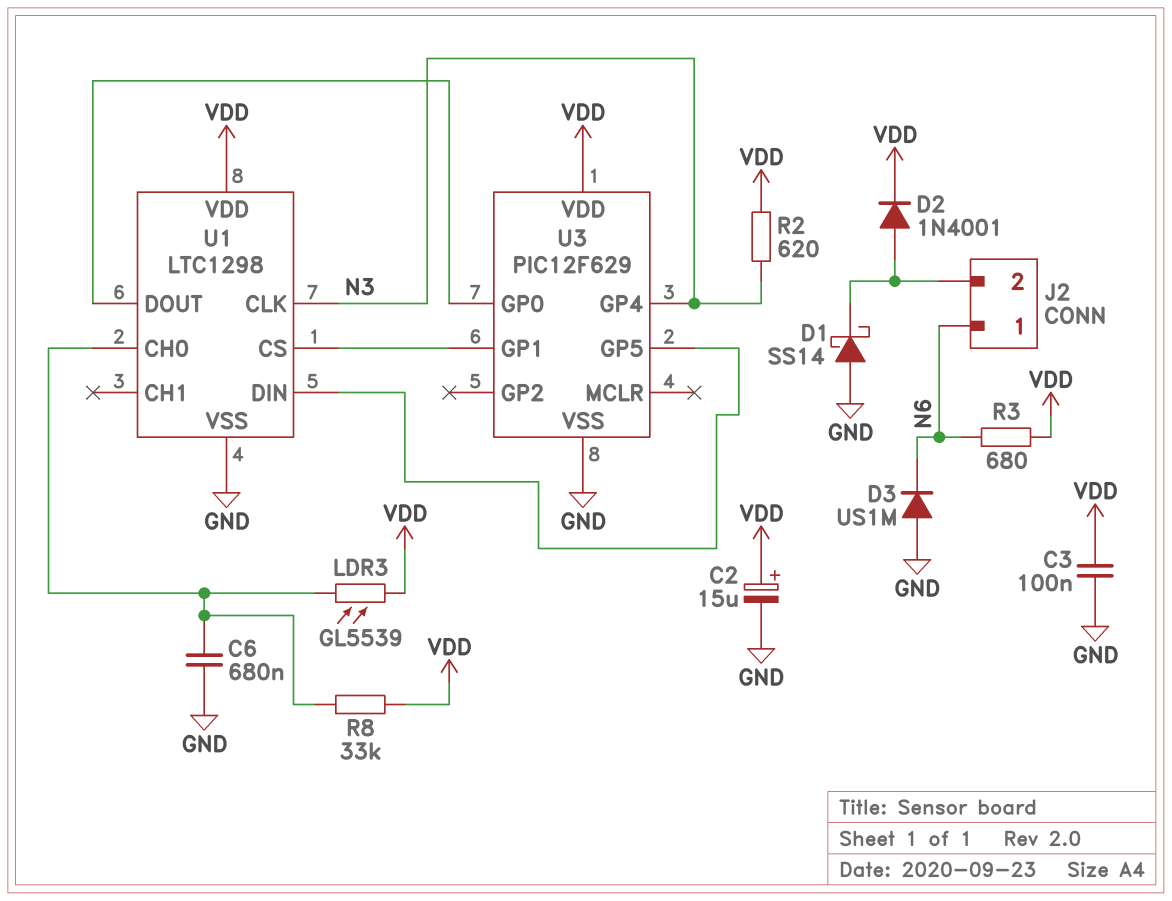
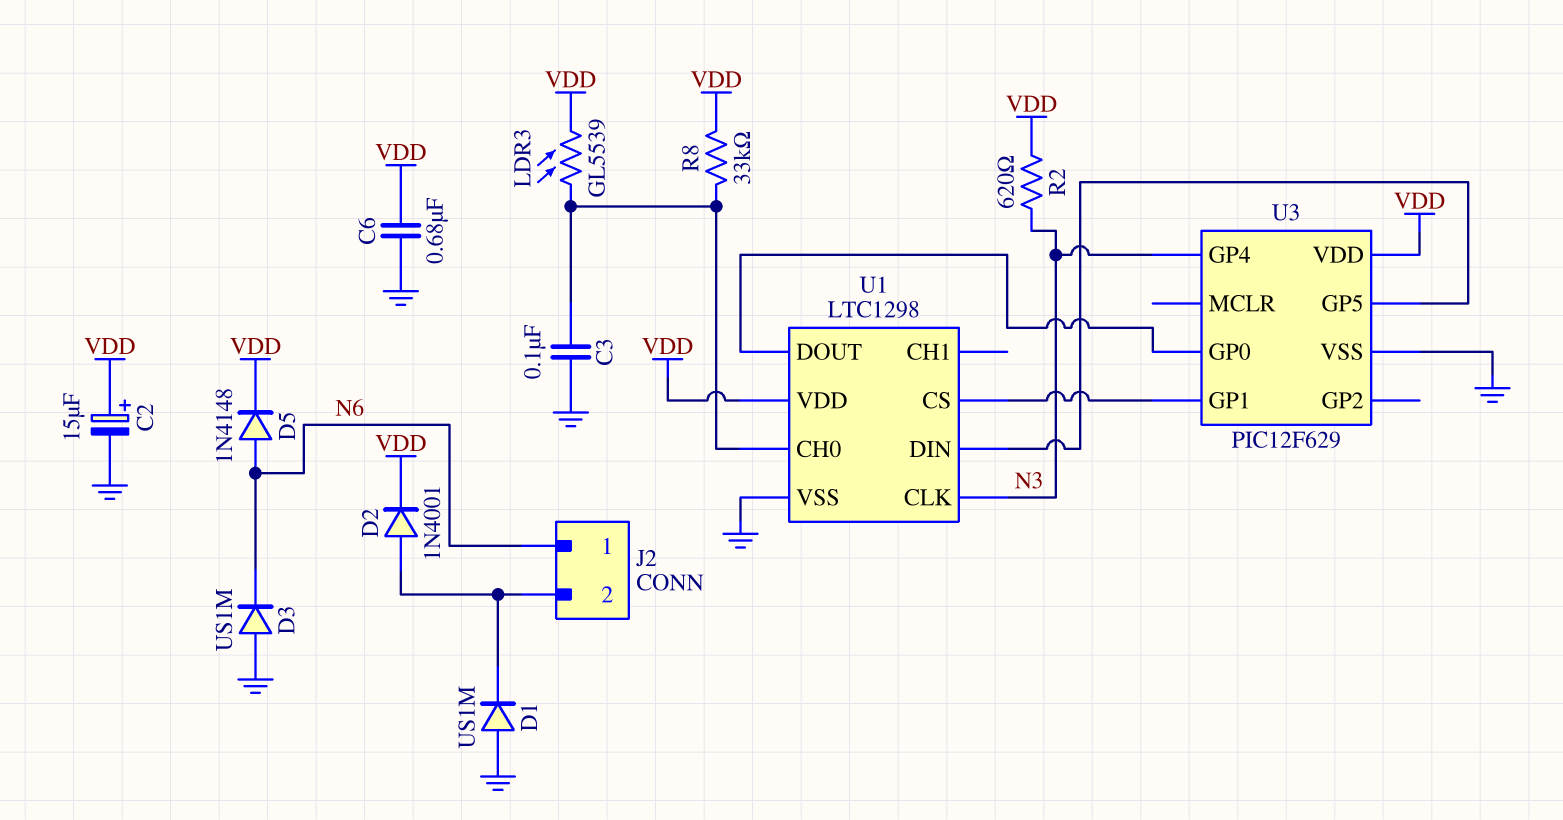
C3: 100nF (GND, VDD) -> 100nF (GND, U1/CH0)
C6: 680nF (GND, U1/CH0) -> 680nF (GND, VDD)
D1: schottky SS14 (A GND, K J2/2) -> diode US1M (A GND, K J2/2)
D5: none -> diode 1N4148 (A N6, K VDD)
R3: 680 (N6, VDD) -> none

